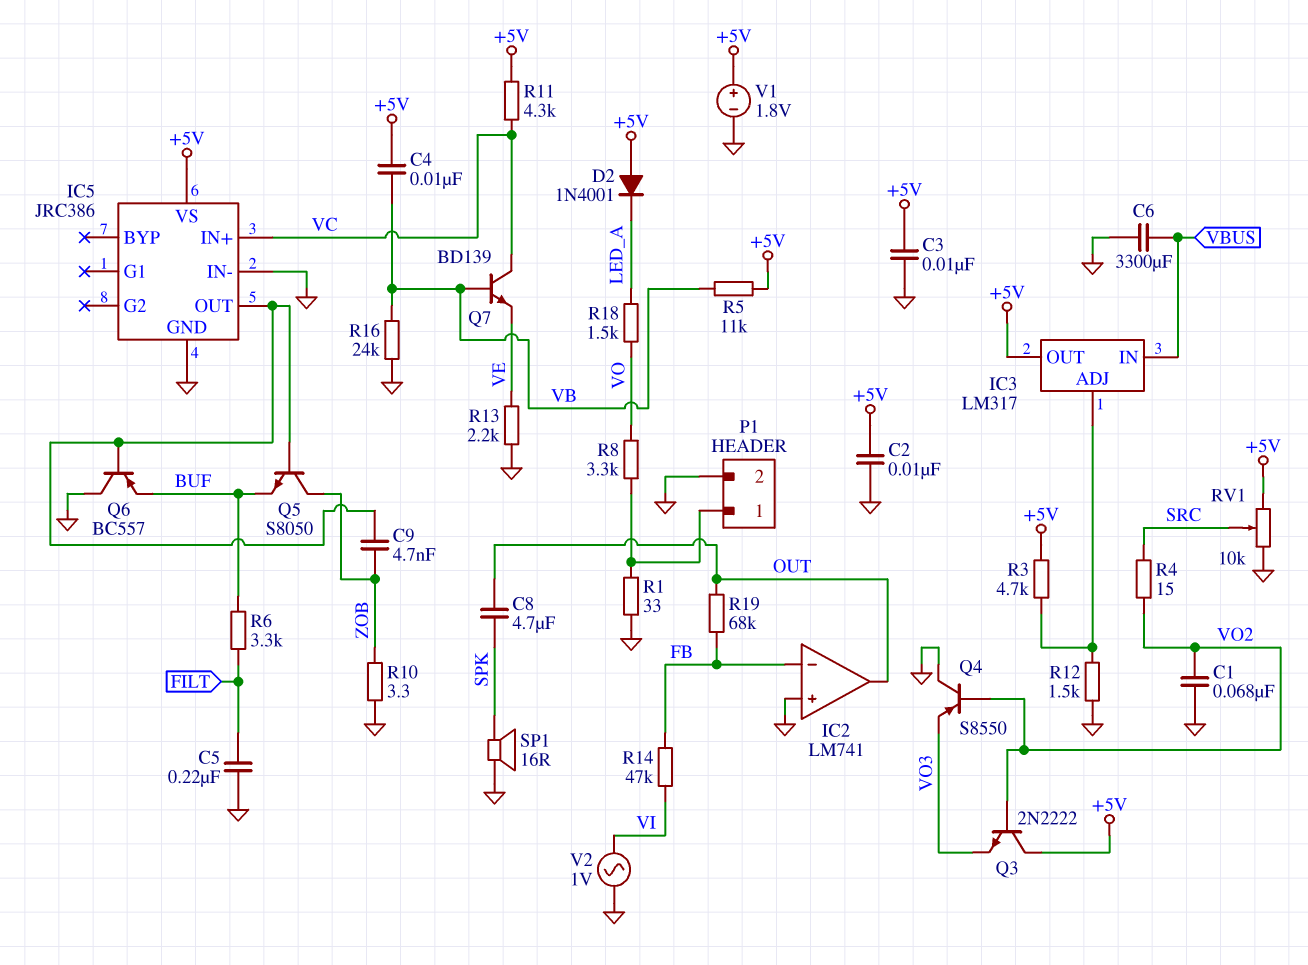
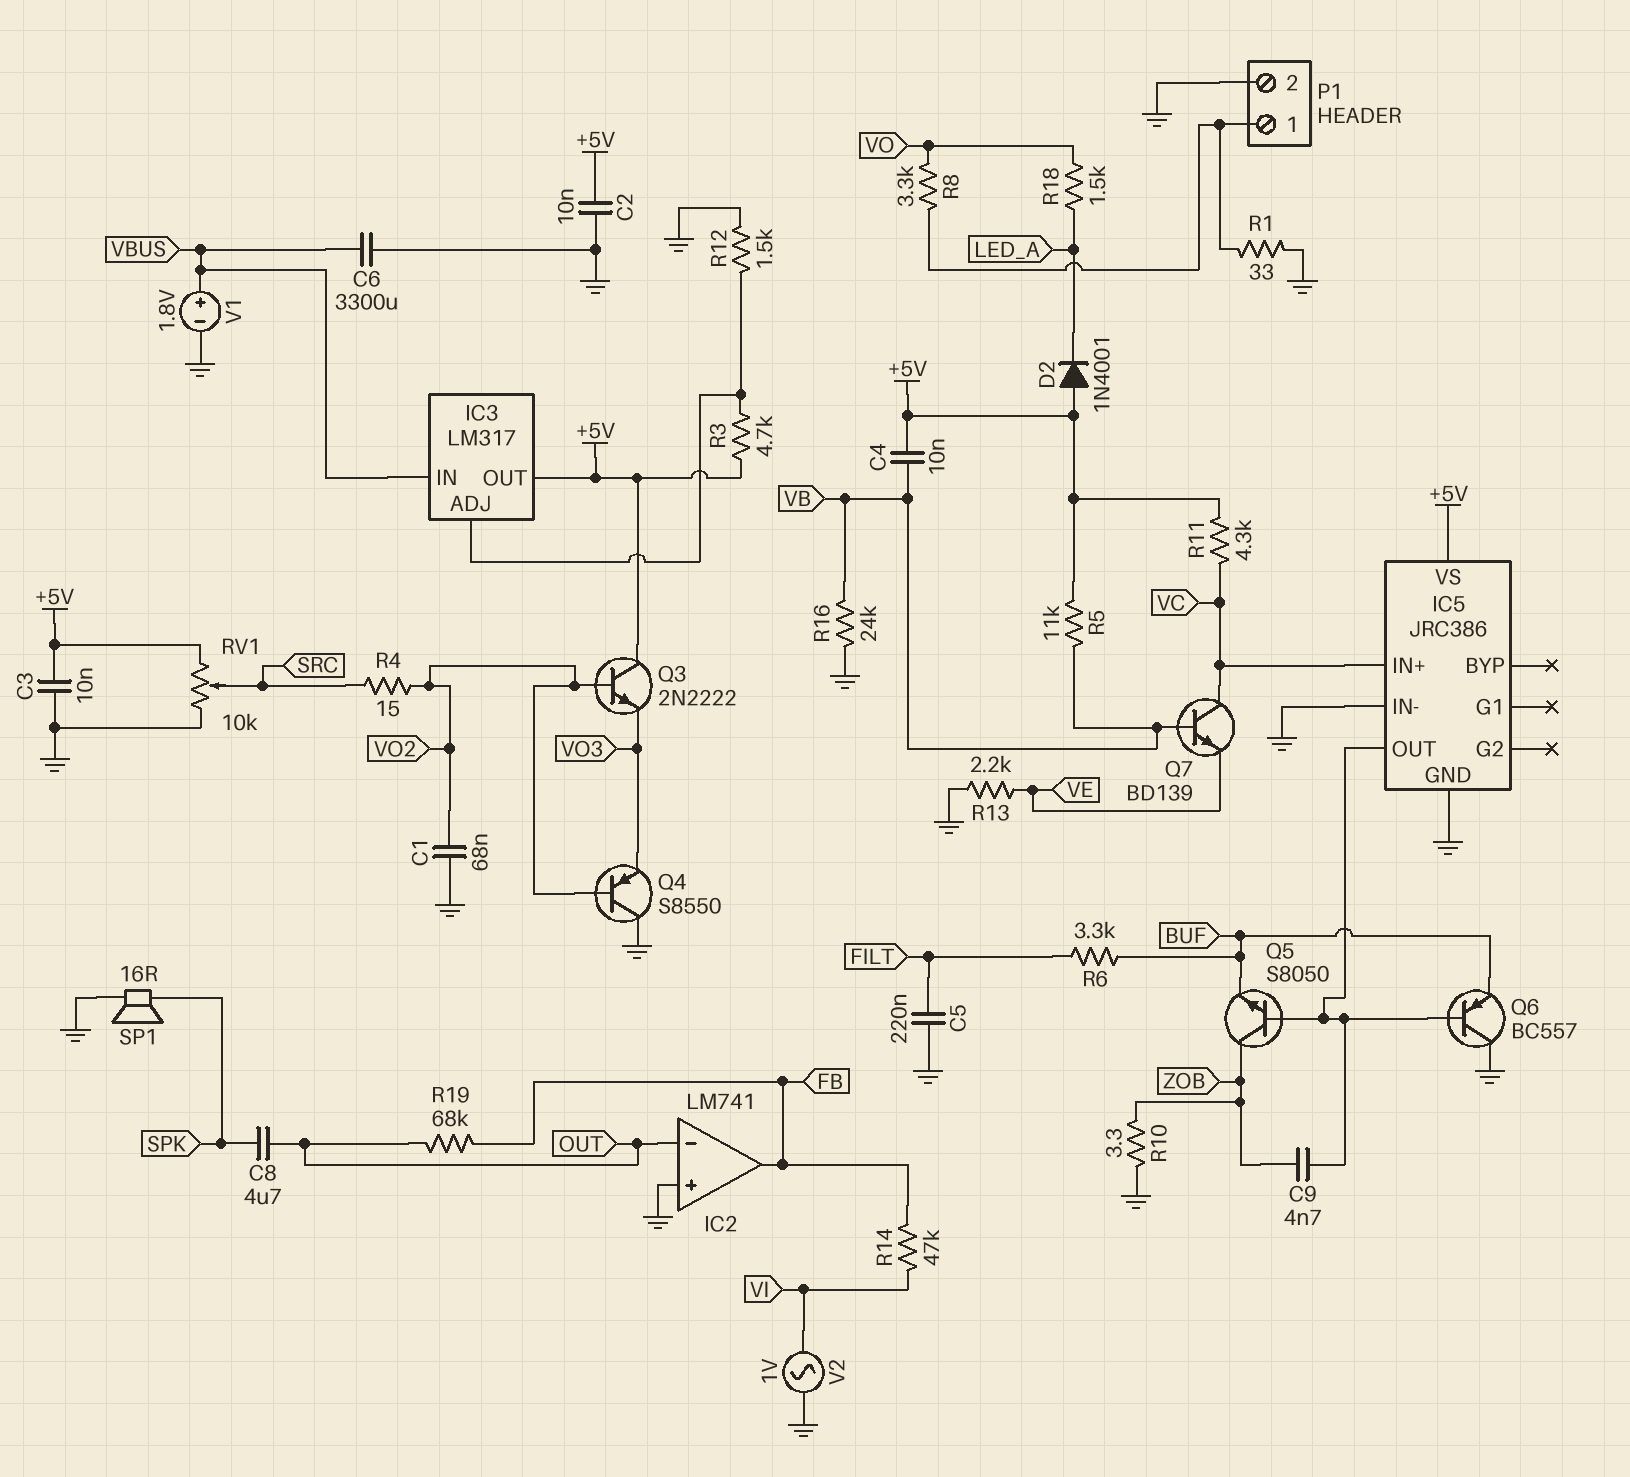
IC2 pin in-: FB -> OUT
IC2 pin out: OUT -> FB
V1: 1.8V (plus +5V, minus GND) -> 1.8V (plus VBUS, minus GND)

